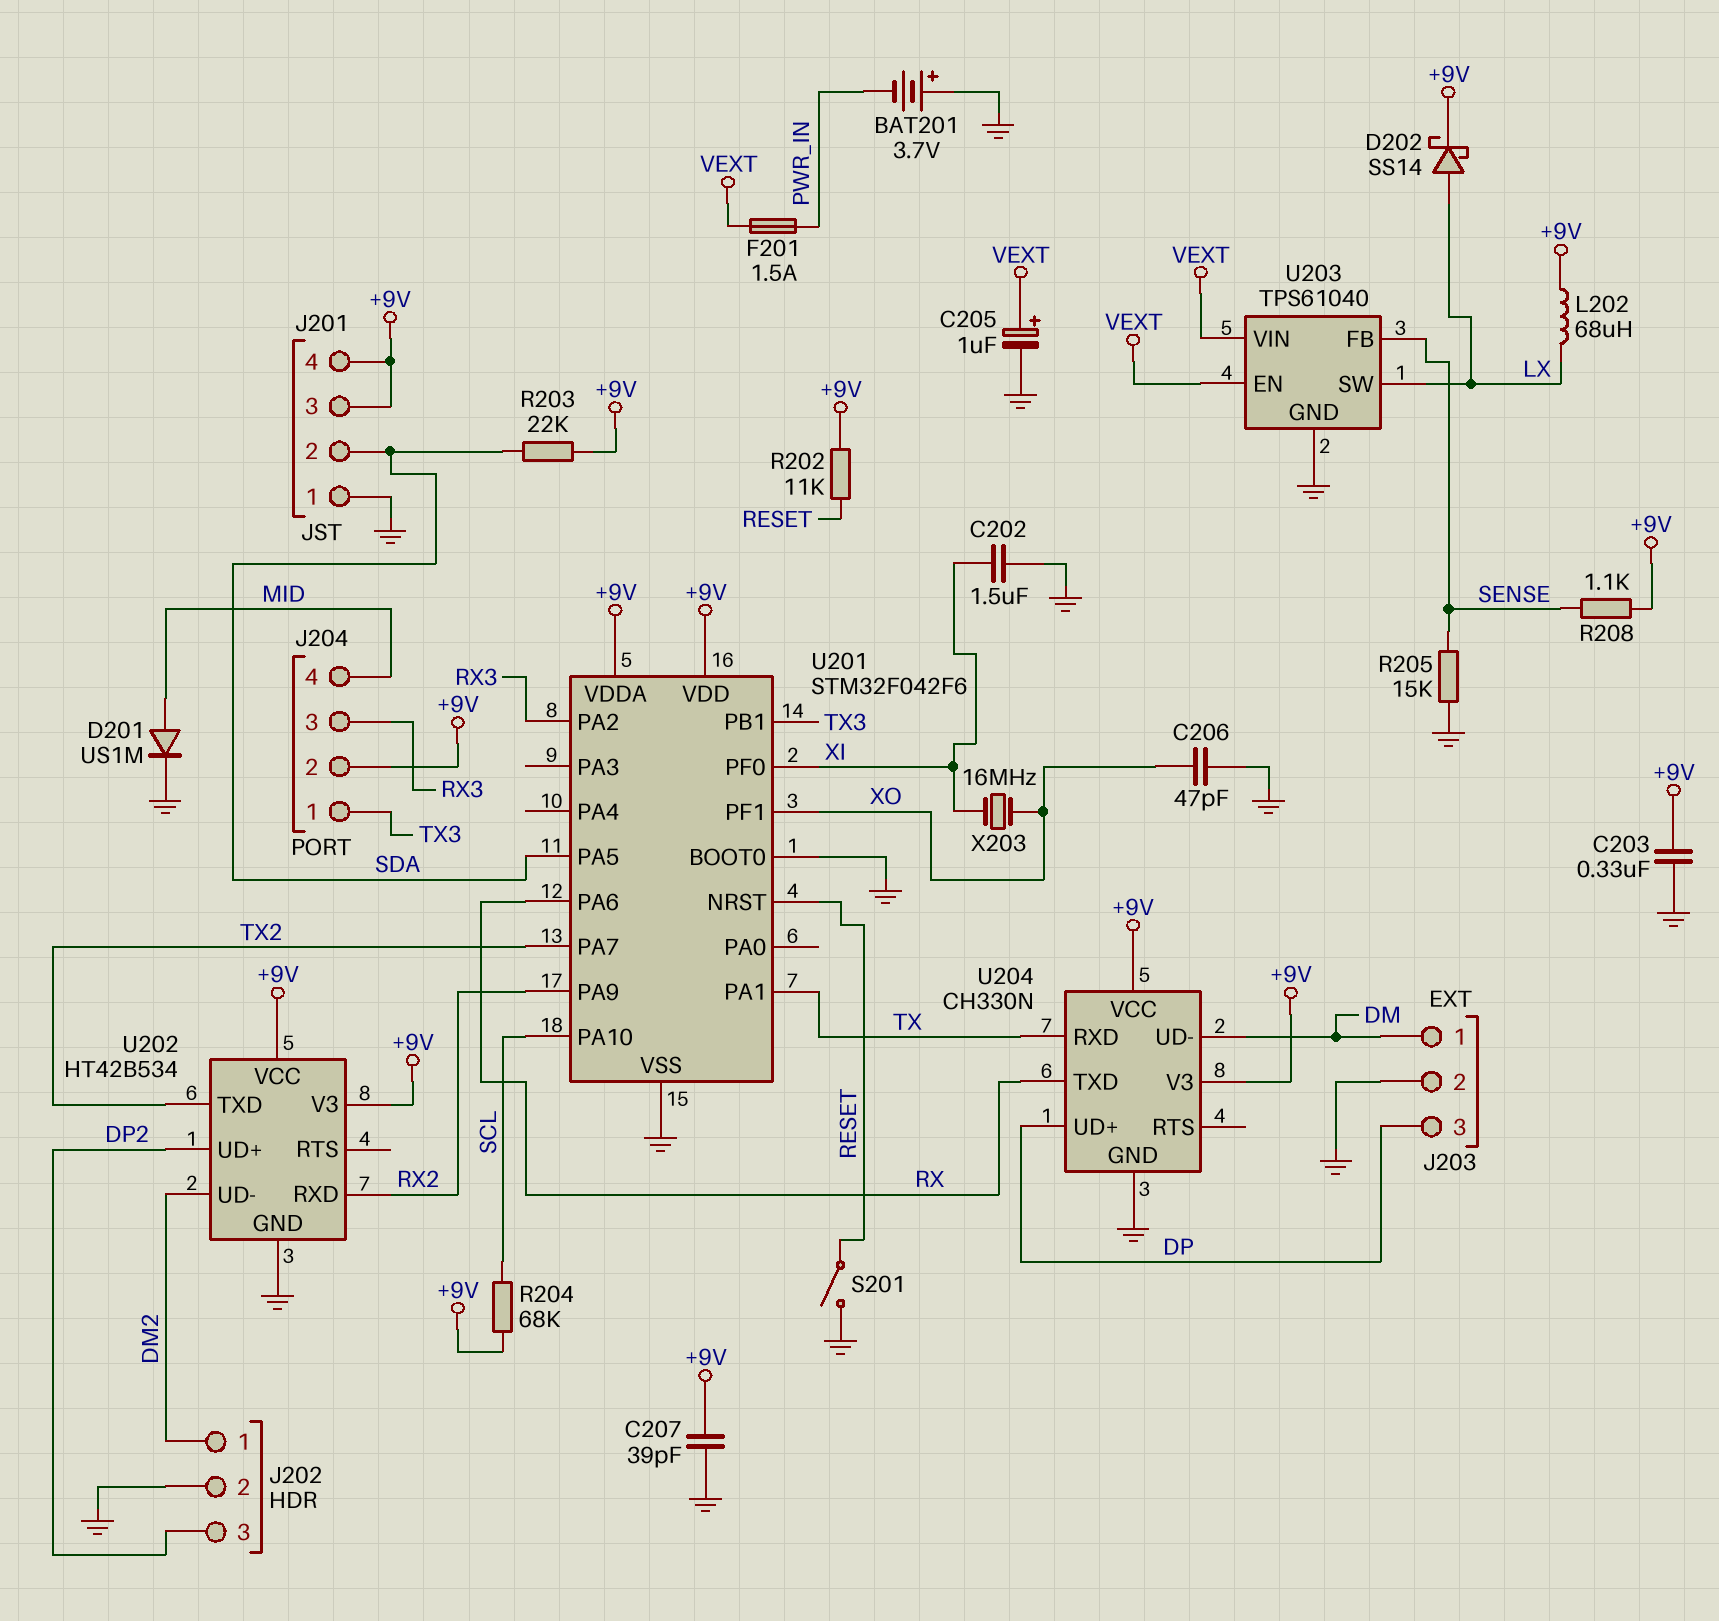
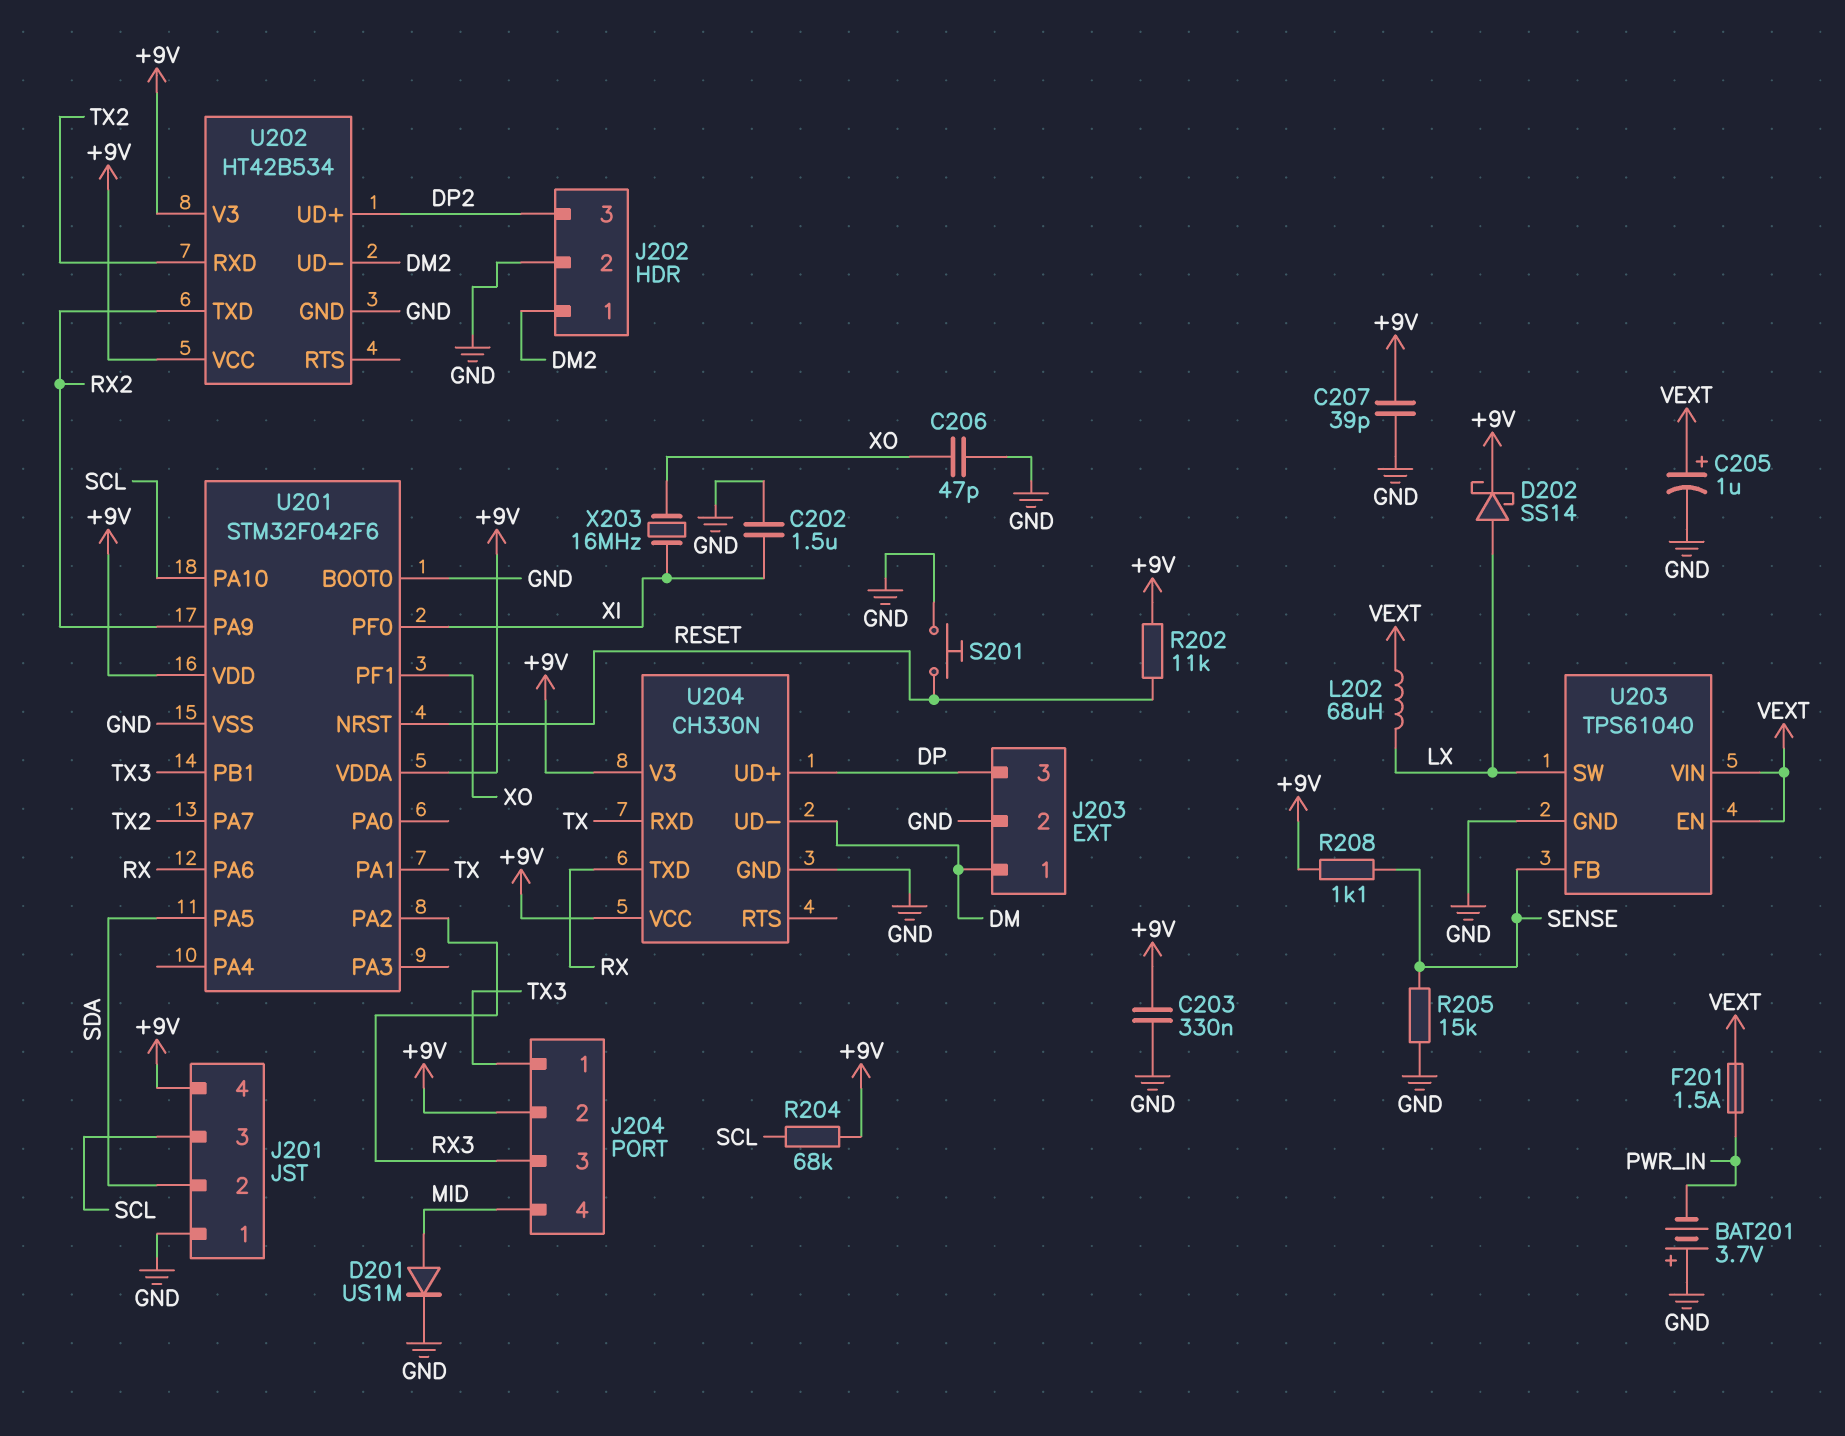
J201 pin 3: +9V -> SCL
L202: 68uH (+9V, LX) -> 68uH (LX, VEXT)
R203: 22k (+9V, SDA) -> none
S201: switch (GND, RESET) -> button (GND, RESET)
U202 pin RXD: RX2 -> TX2
U202 pin TXD: TX2 -> RX2

